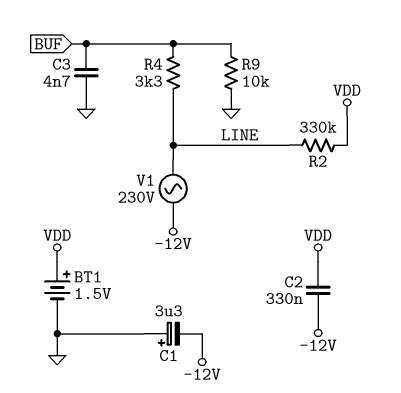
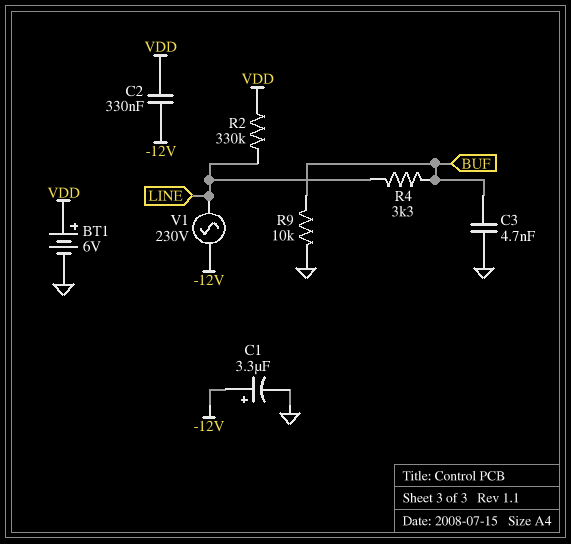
BT1: 1.5V (plus VDD, minus GND) -> 6V (plus VDD, minus GND)
C1: 3.3uF (plus GND, minus -12V) -> 3.3uF (plus -12V, minus GND)

